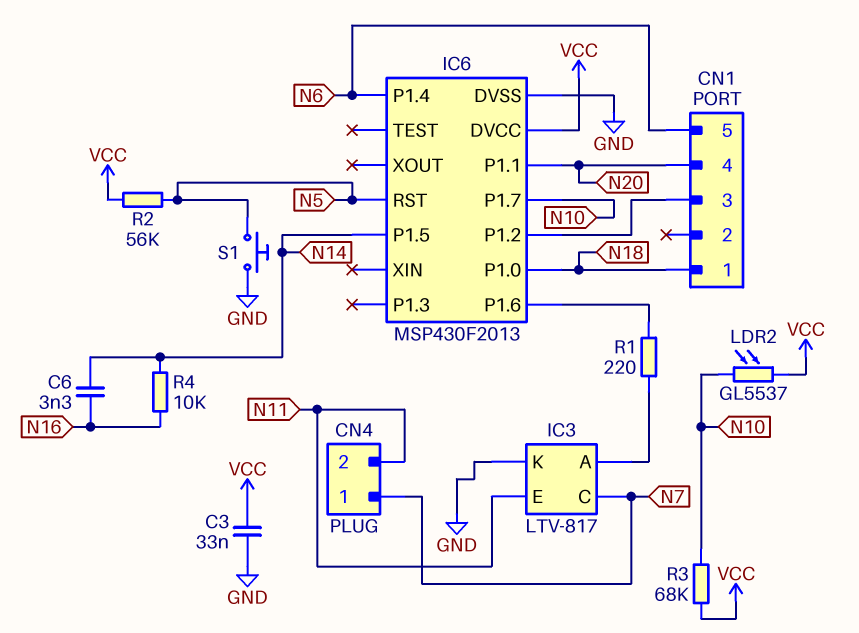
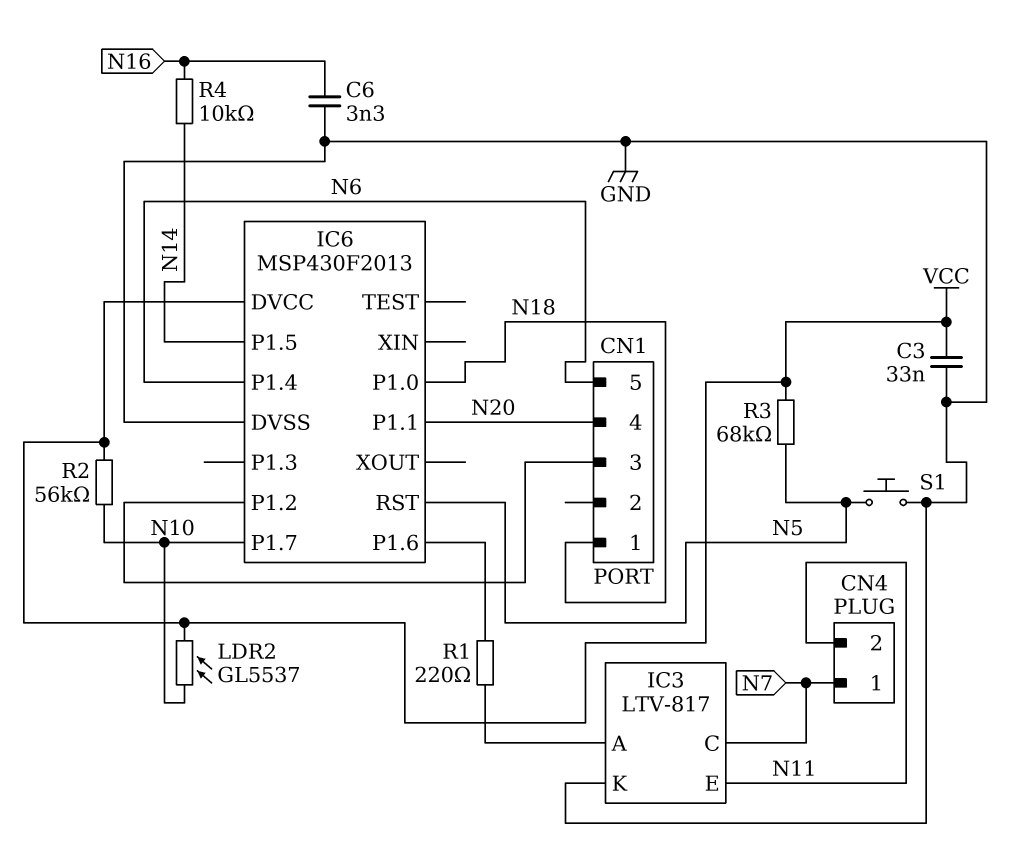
C6: 3.3nF (N14, N16) -> 3.3nF (GND, N16)
R2: 56k (N5, VCC) -> 56k (N10, VCC)
R3: 68k (N10, VCC) -> 68k (N5, VCC)

